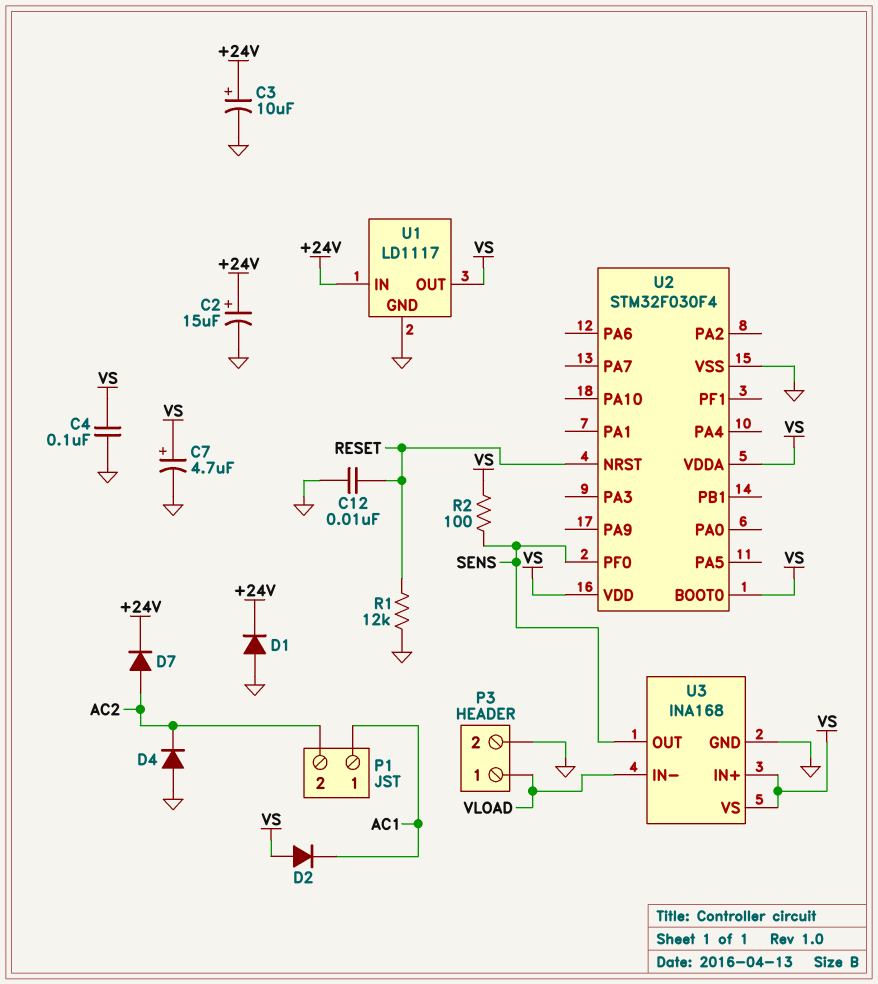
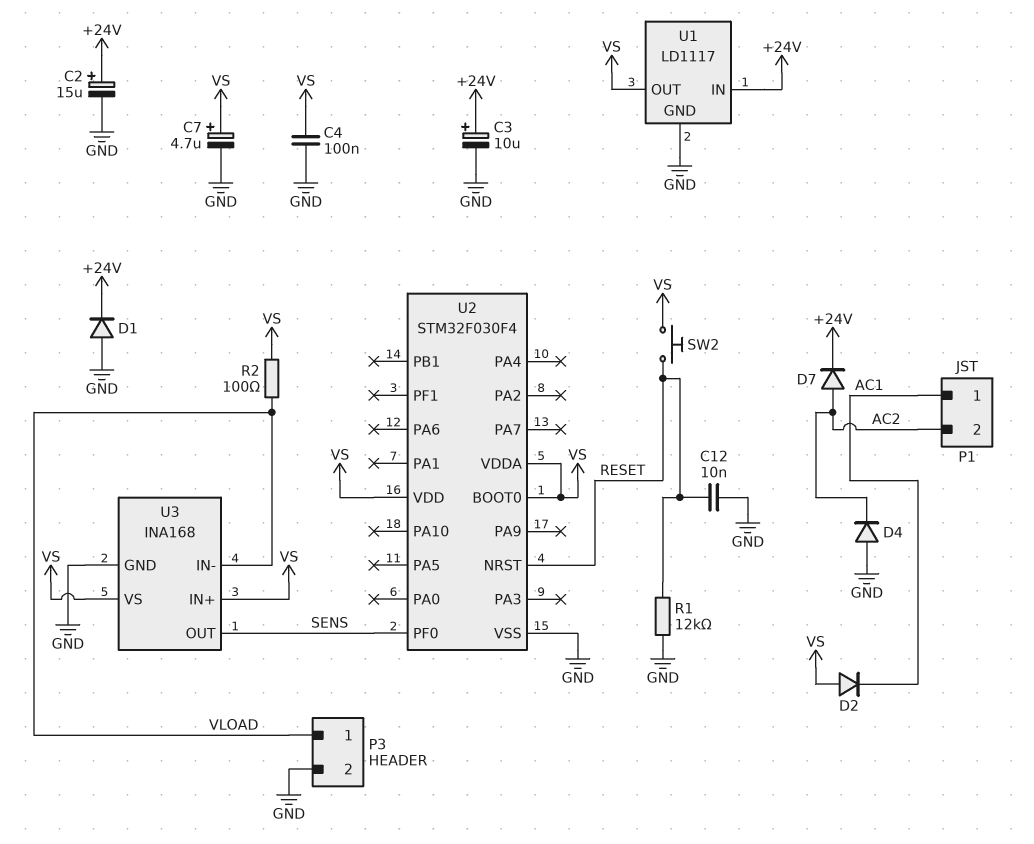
R2: 100 (SENS, VS) -> 100 (VLOAD, VS)
SW2: none -> button (RESET, VS)

